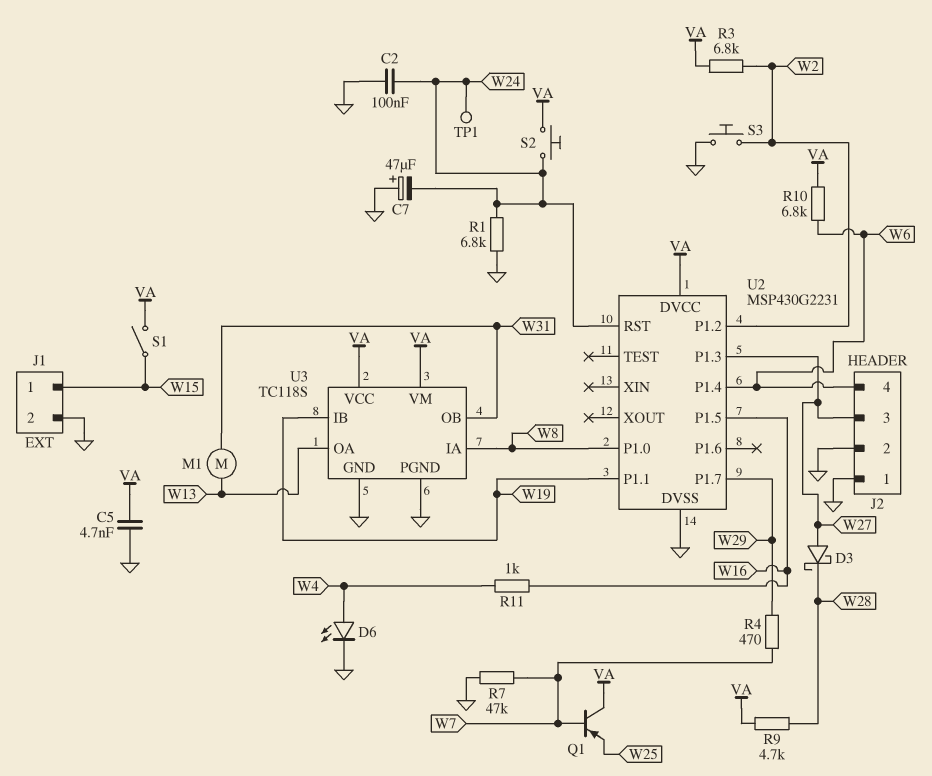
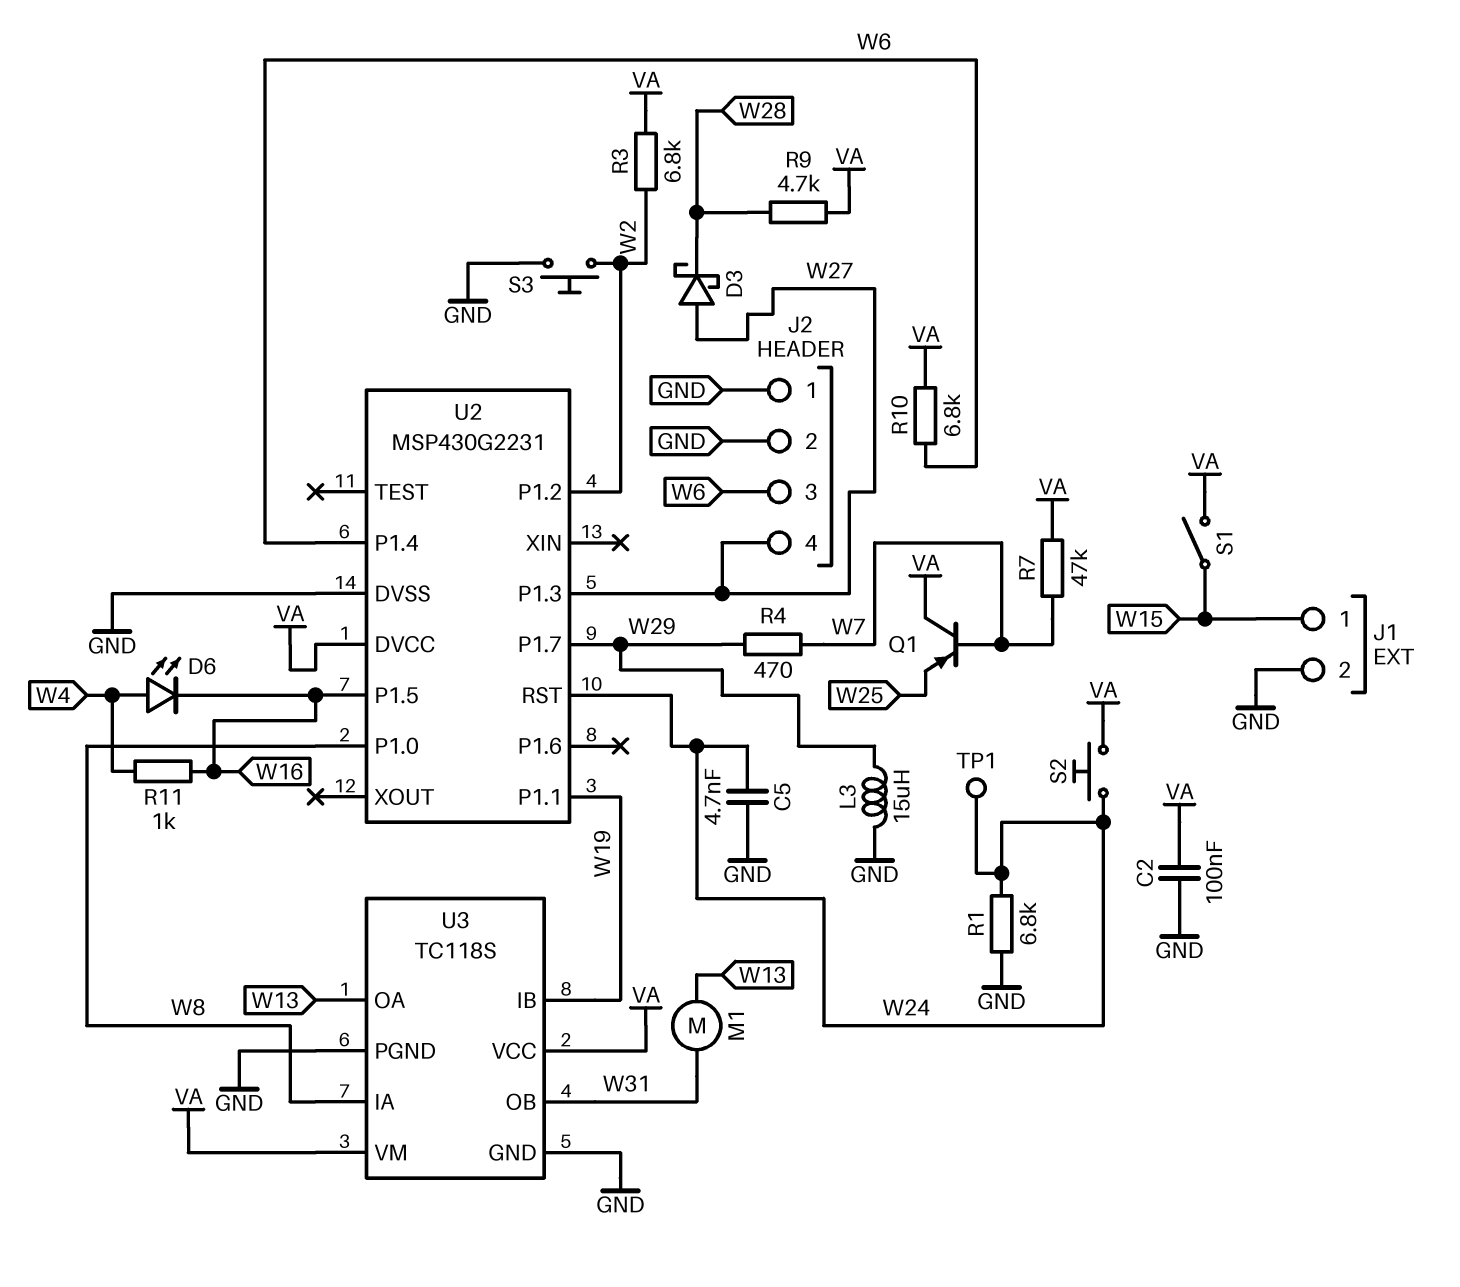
C2: 100nF (GND, W24) -> 100nF (GND, VA)
C5: 4.7nF (GND, VA) -> 4.7nF (GND, W24)
C7: 47uF (plus GND, minus W24) -> none
D6: LED (A W4, K GND) -> LED (A W4, K W16)
J2 pin 3: W27 -> W6
J2 pin 4: W6 -> W27
L3: none -> 15uH (GND, W29)
R7: 47k (GND, W7) -> 47k (VA, W7)

